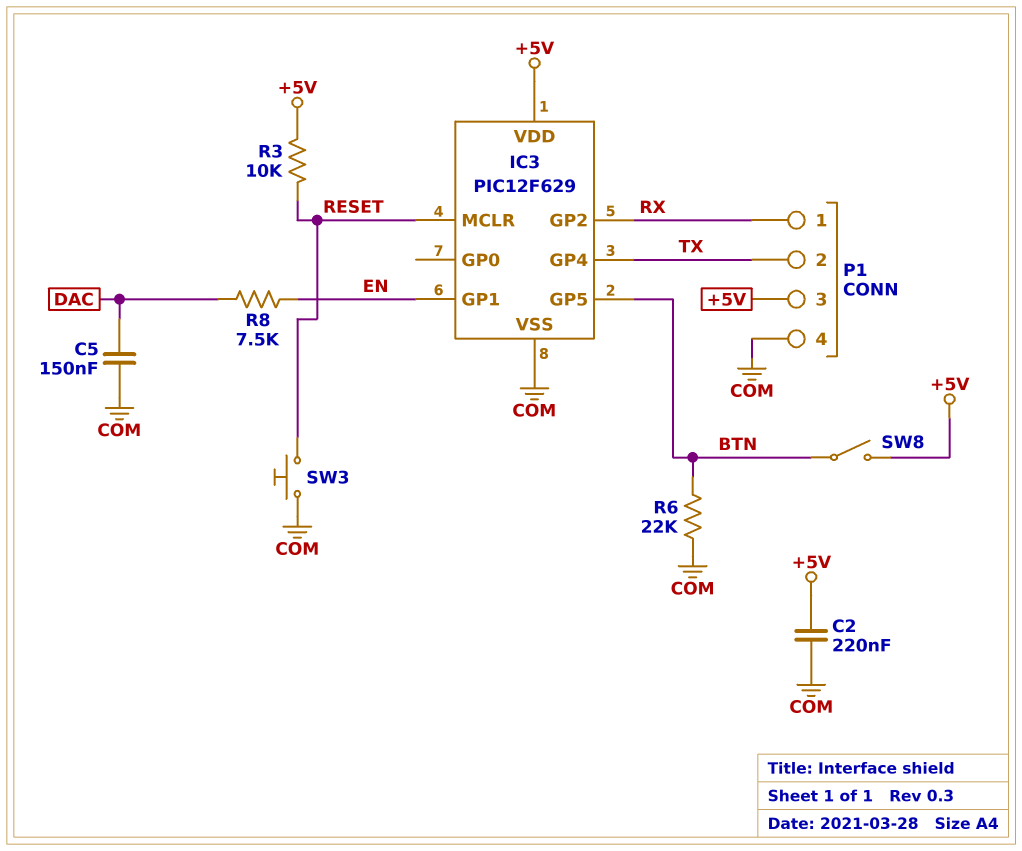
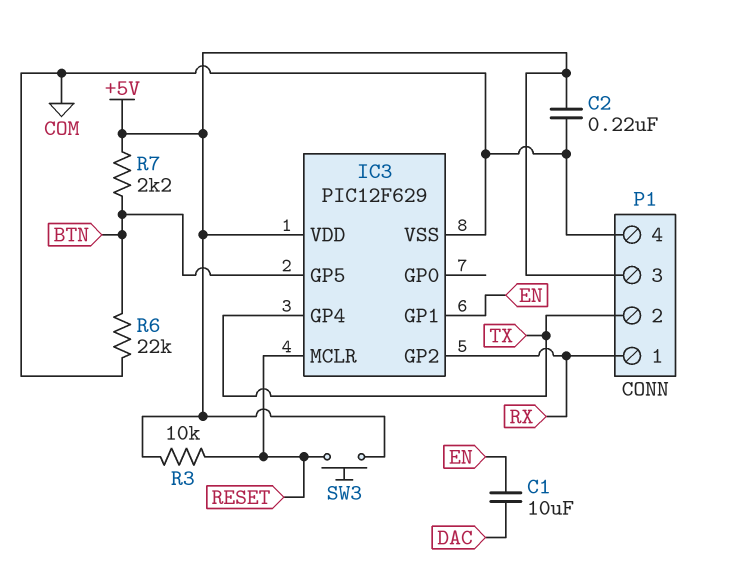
C1: none -> 10uF (DAC, EN)
C5: 150nF (COM, DAC) -> none
R7: none -> 2.2k (+5V, BTN)
R8: 7.5k (DAC, EN) -> none
SW3: button (COM, RESET) -> button (+5V, RESET)
SW8: switch (+5V, BTN) -> none

